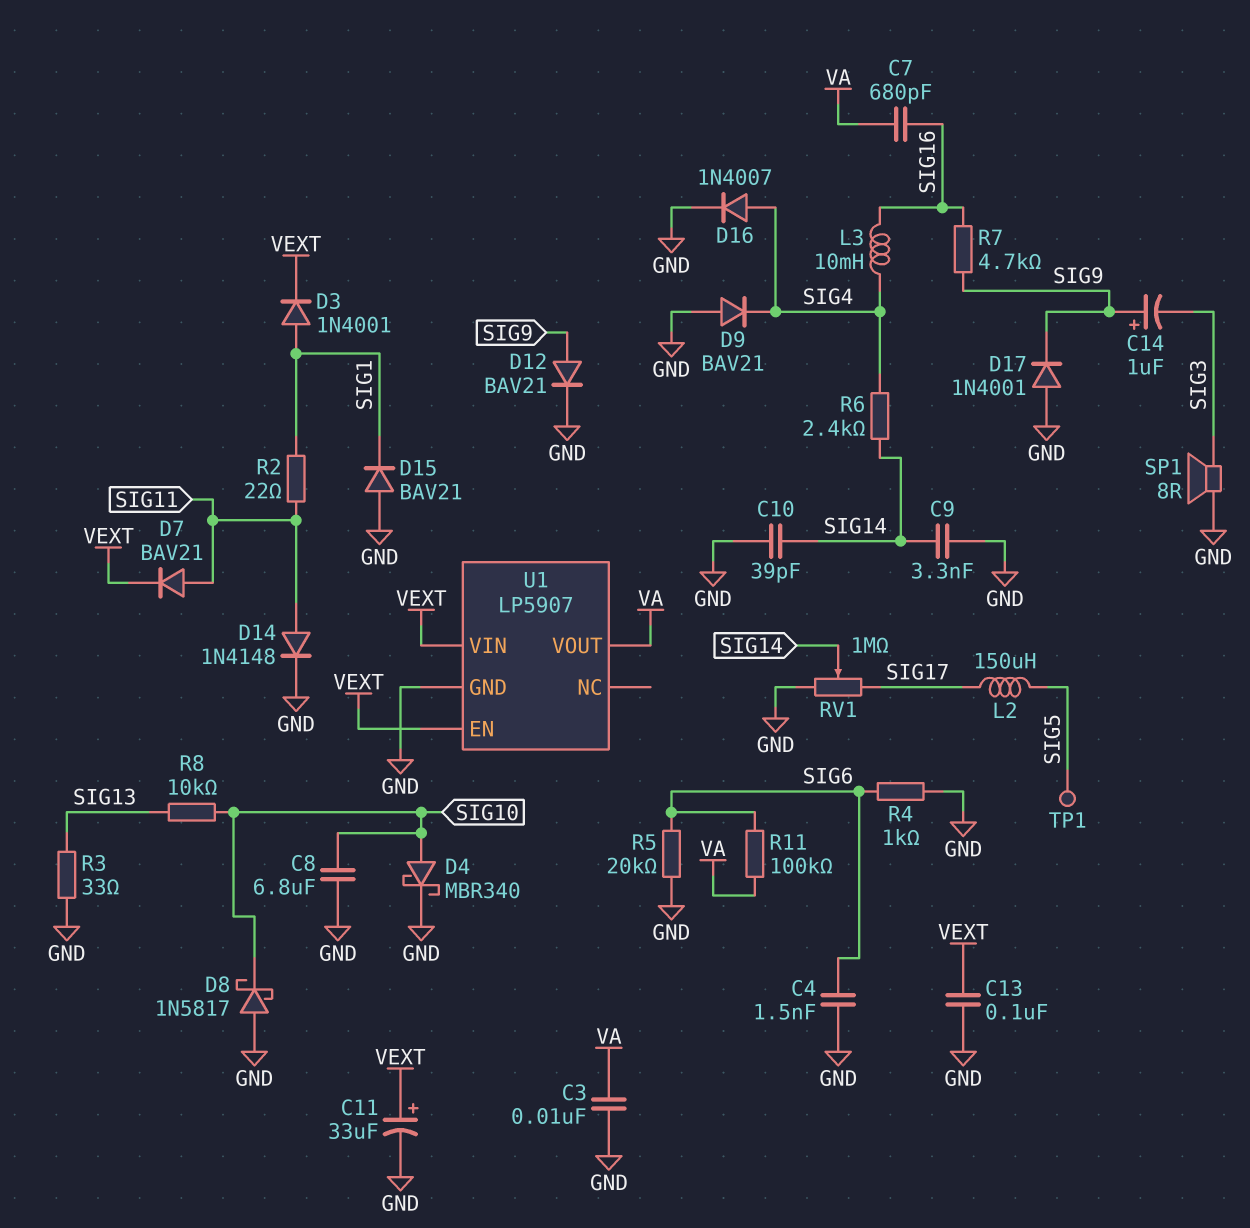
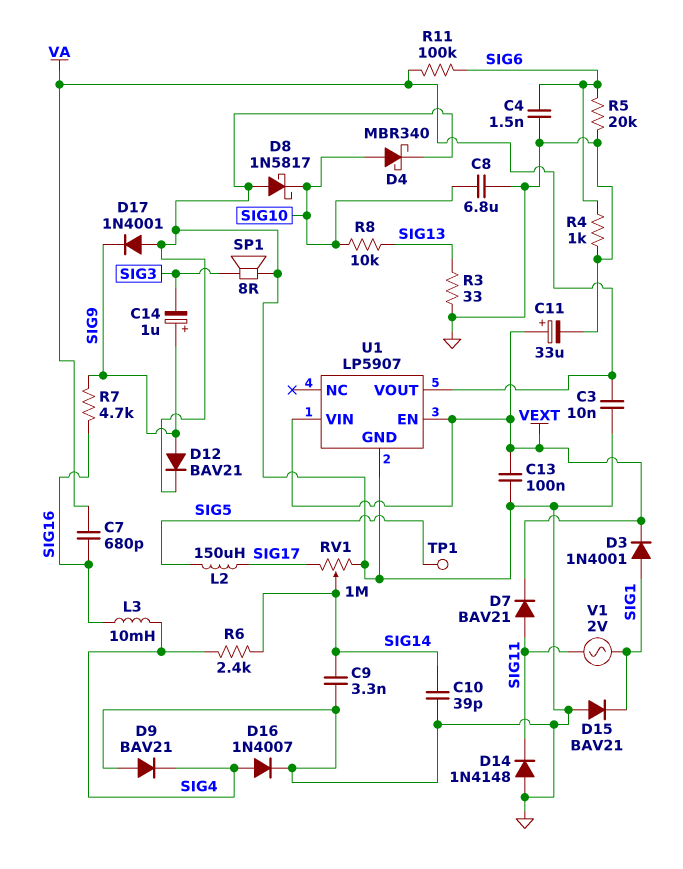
D14: diode 1N4148 (A SIG11, K GND) -> diode 1N4148 (A GND, K SIG11)
R2: 22 (SIG1, SIG11) -> none
V1: none -> AC 2V (SIG1, SIG11)

